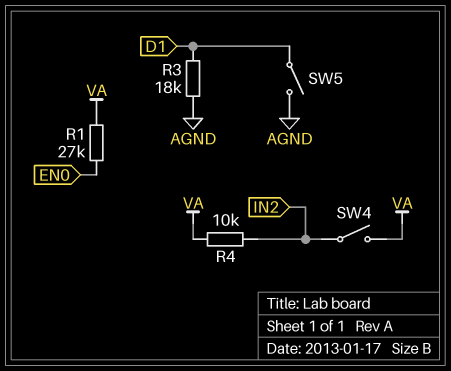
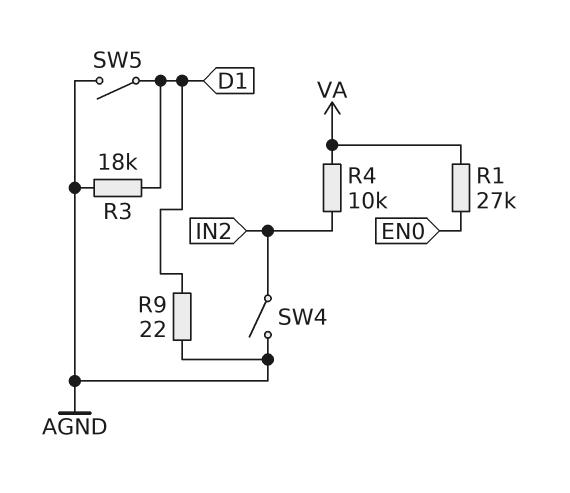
R9: none -> 22 (AGND, D1)
SW4: switch (IN2, VA) -> switch (AGND, IN2)

